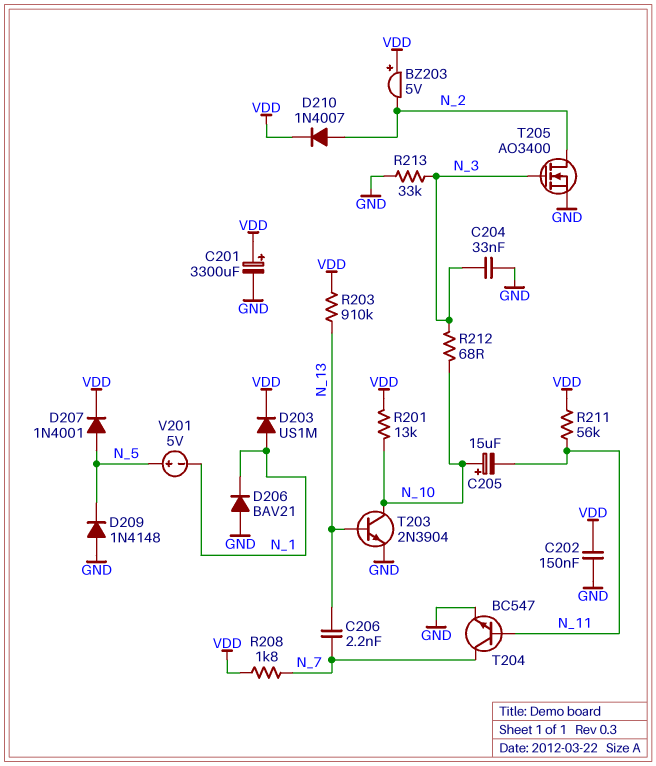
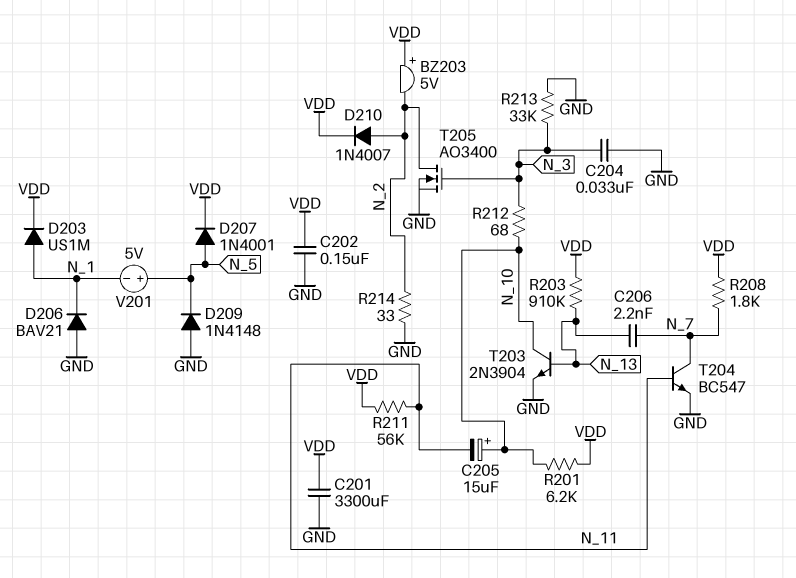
C201: 3300uF (plus VDD, minus GND) -> 3300uF (GND, VDD)
R201: 13k (N_10, VDD) -> 6.2k (N_10, VDD)
R214: none -> 33 (GND, N_2)

